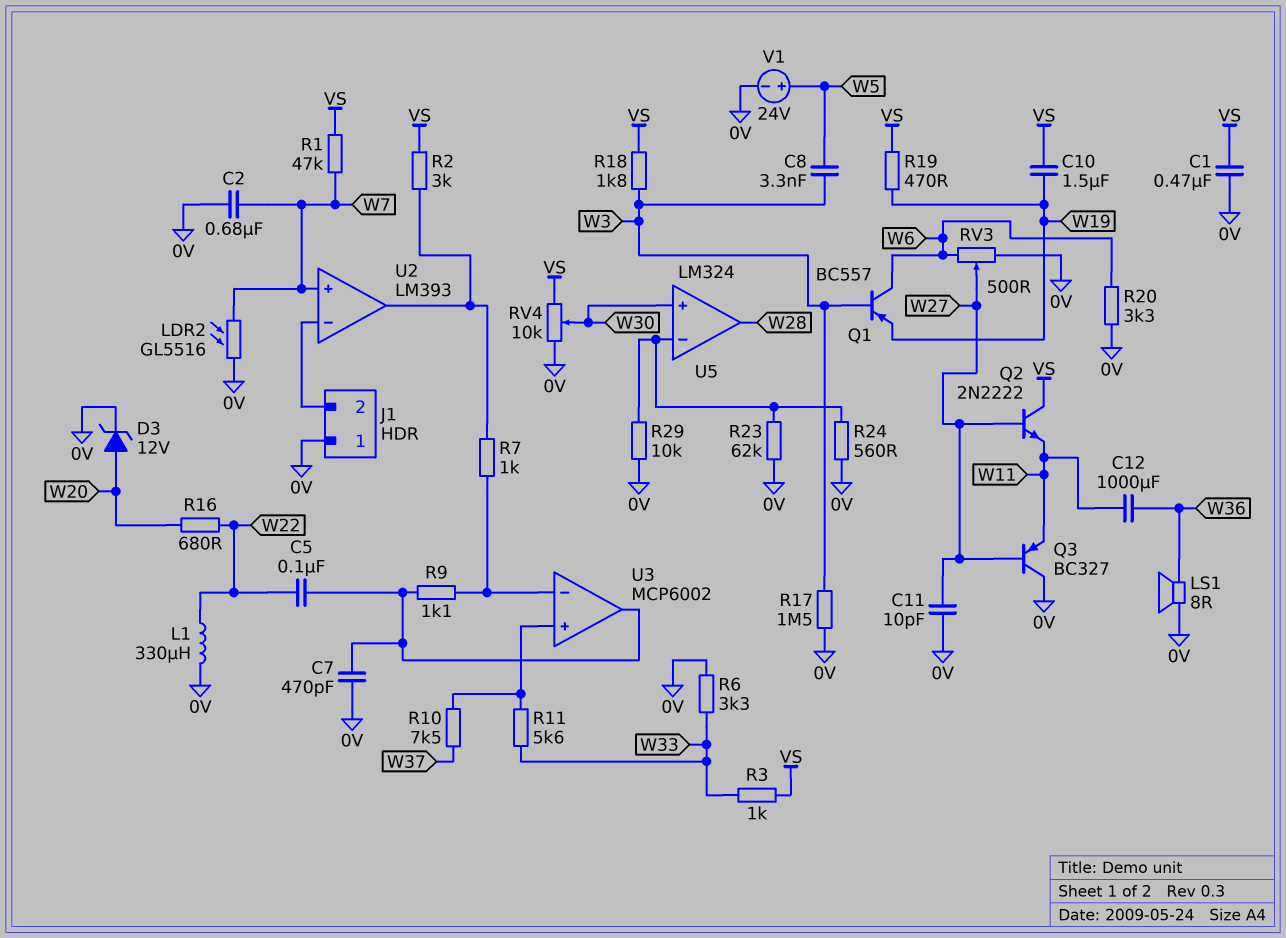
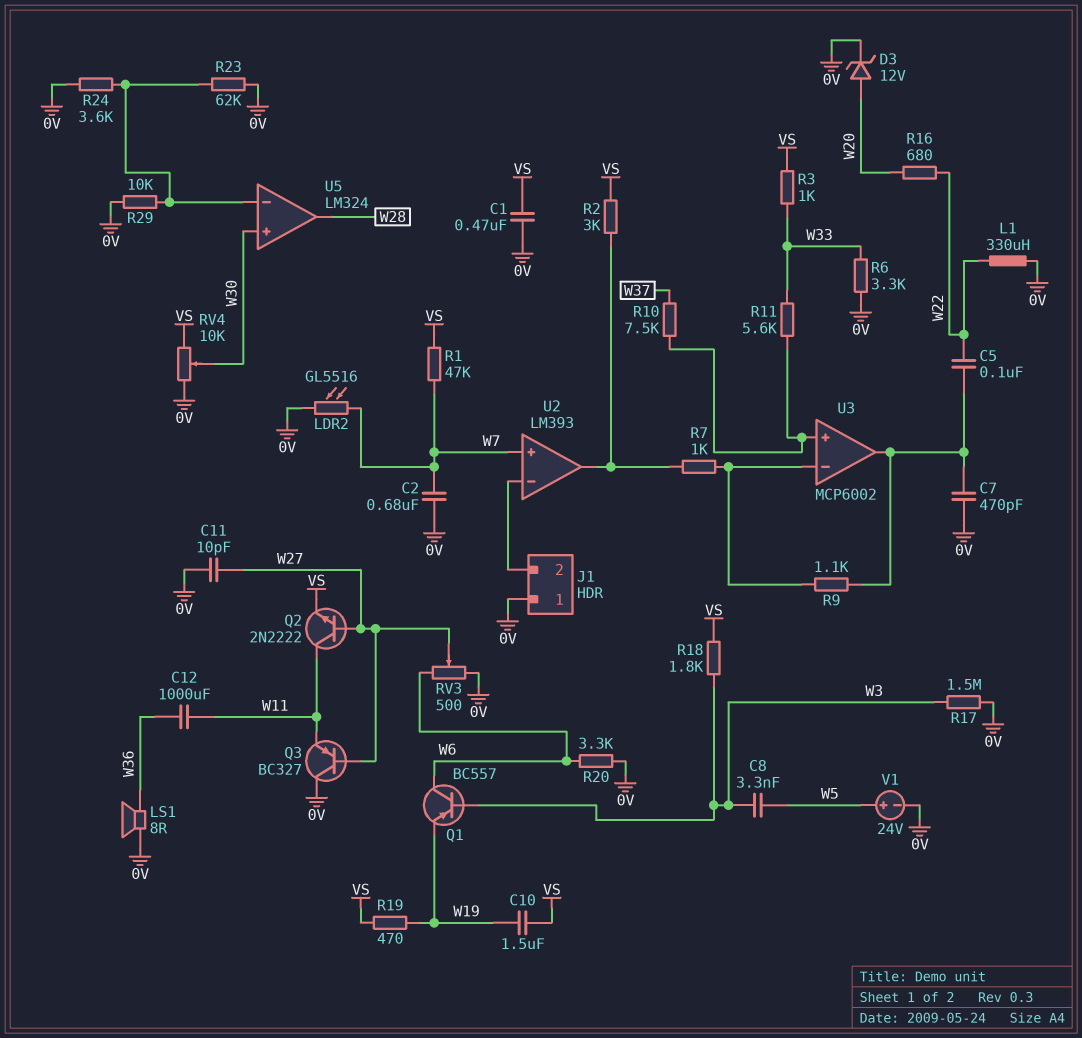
Q2: NPN 2N2222 (B W27, C VS, E W11) -> NPN 2N2222 (B W27, C W11, E VS)
R24: 560 (0V, U5/in-) -> 3.6k (0V, U5/in-)

